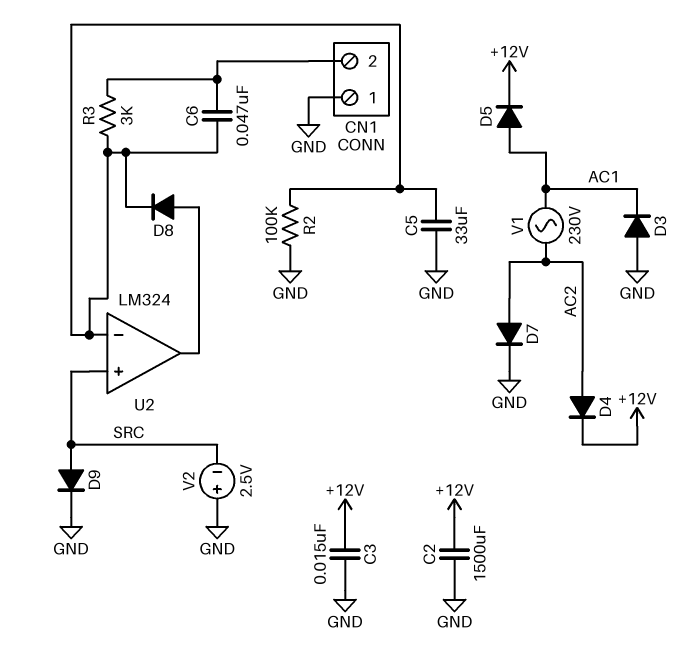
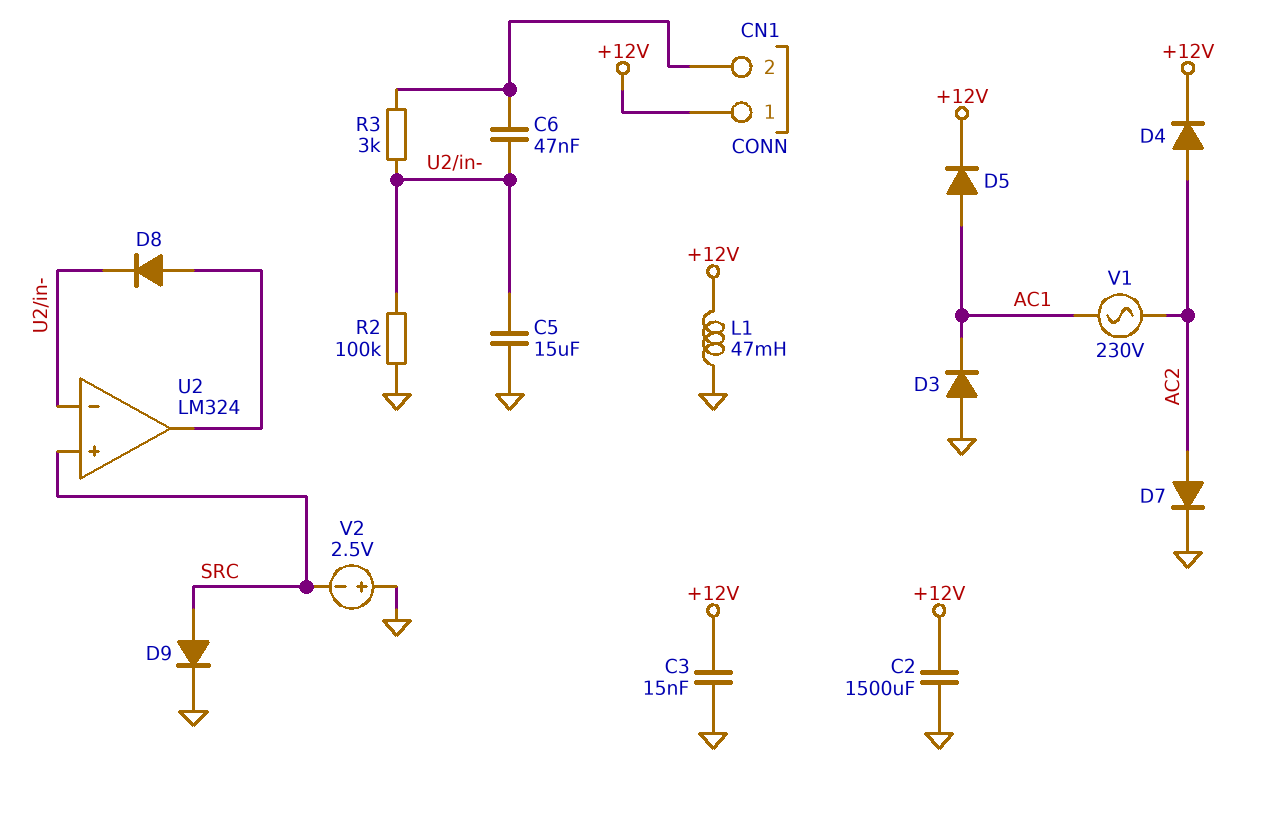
C5: 33uF (GND, U2/in-) -> 15uF (GND, U2/in-)
CN1 pin 1: GND -> +12V
L1: none -> 47mH (+12V, GND)

